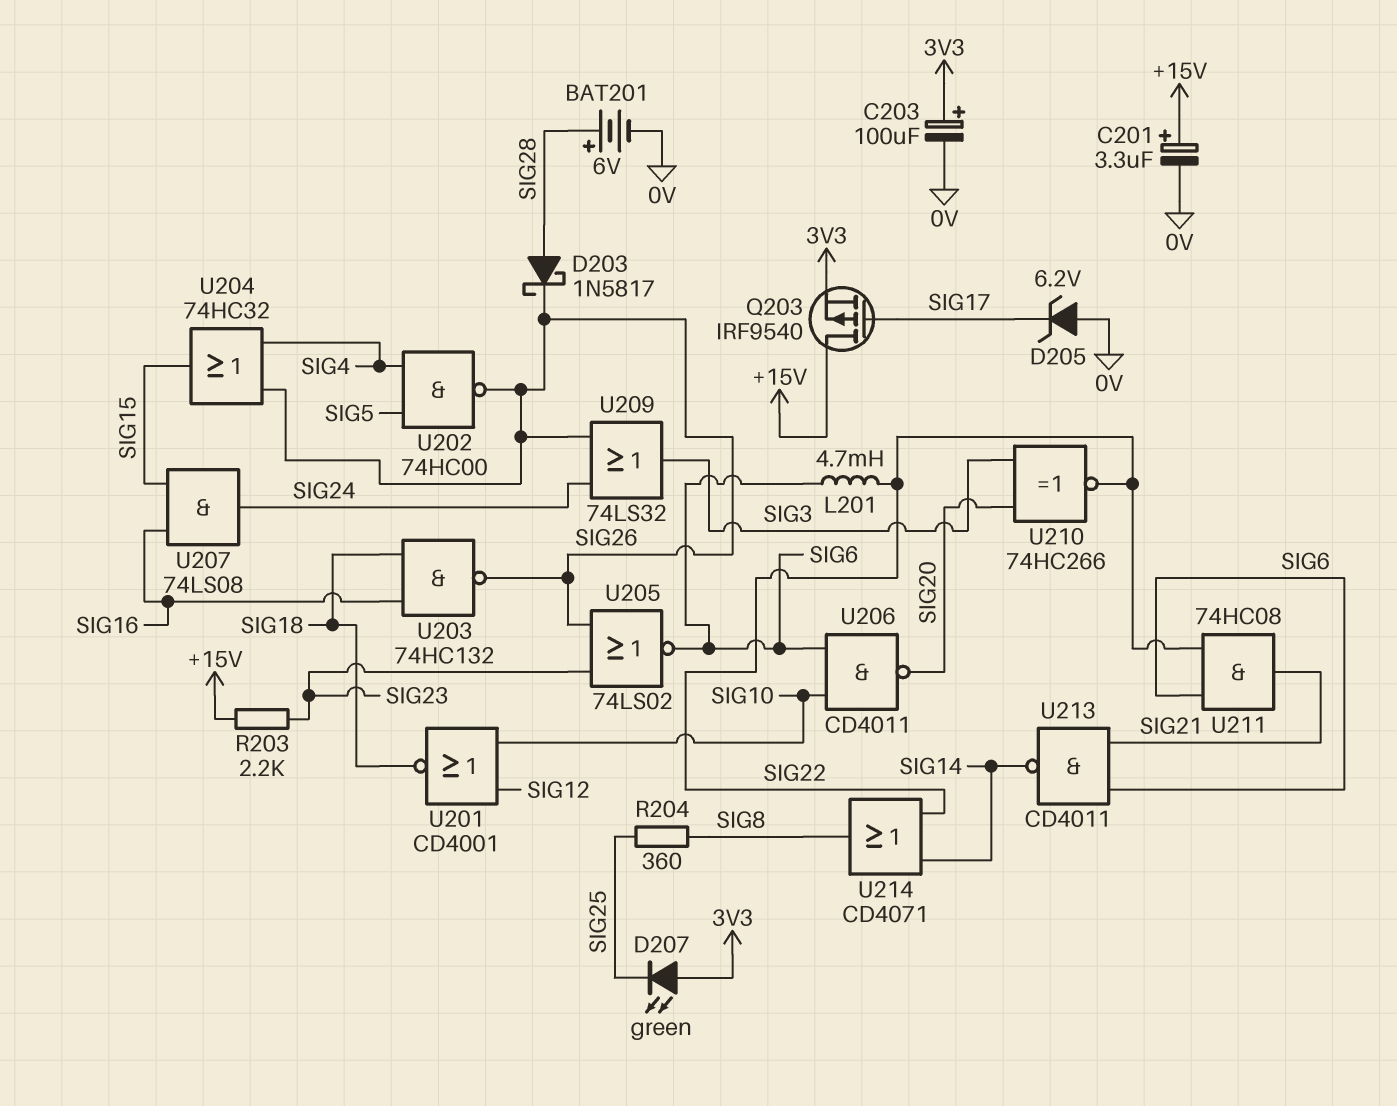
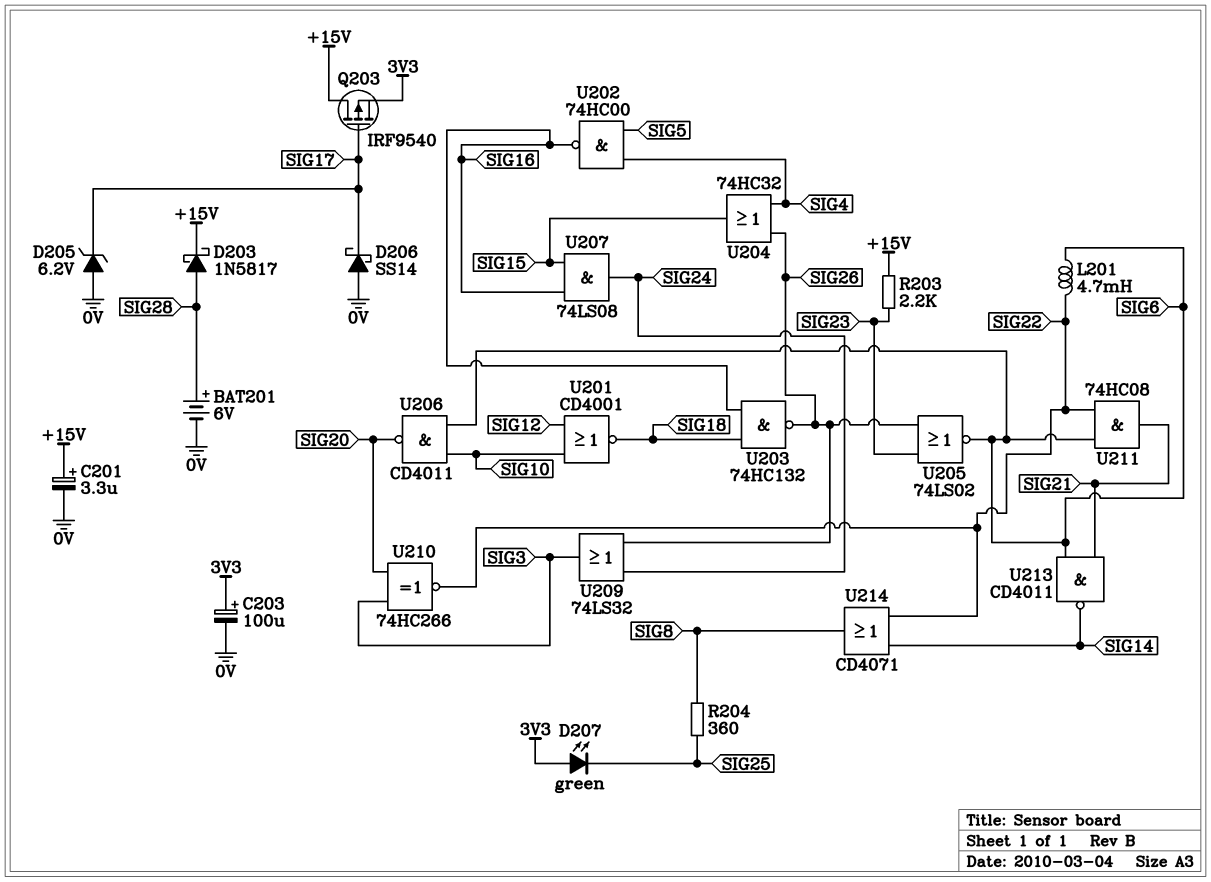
D203: schottky 1N5817 (A SIG28, K SIG26) -> schottky 1N5817 (A SIG28, K +15V)
D206: none -> schottky SS14 (A 0V, K SIG17)
U202: NAND 74HC00 (in SIG4, in SIG5, out SIG26) -> NAND 74HC00 (in SIG4, in SIG5, out SIG16)

